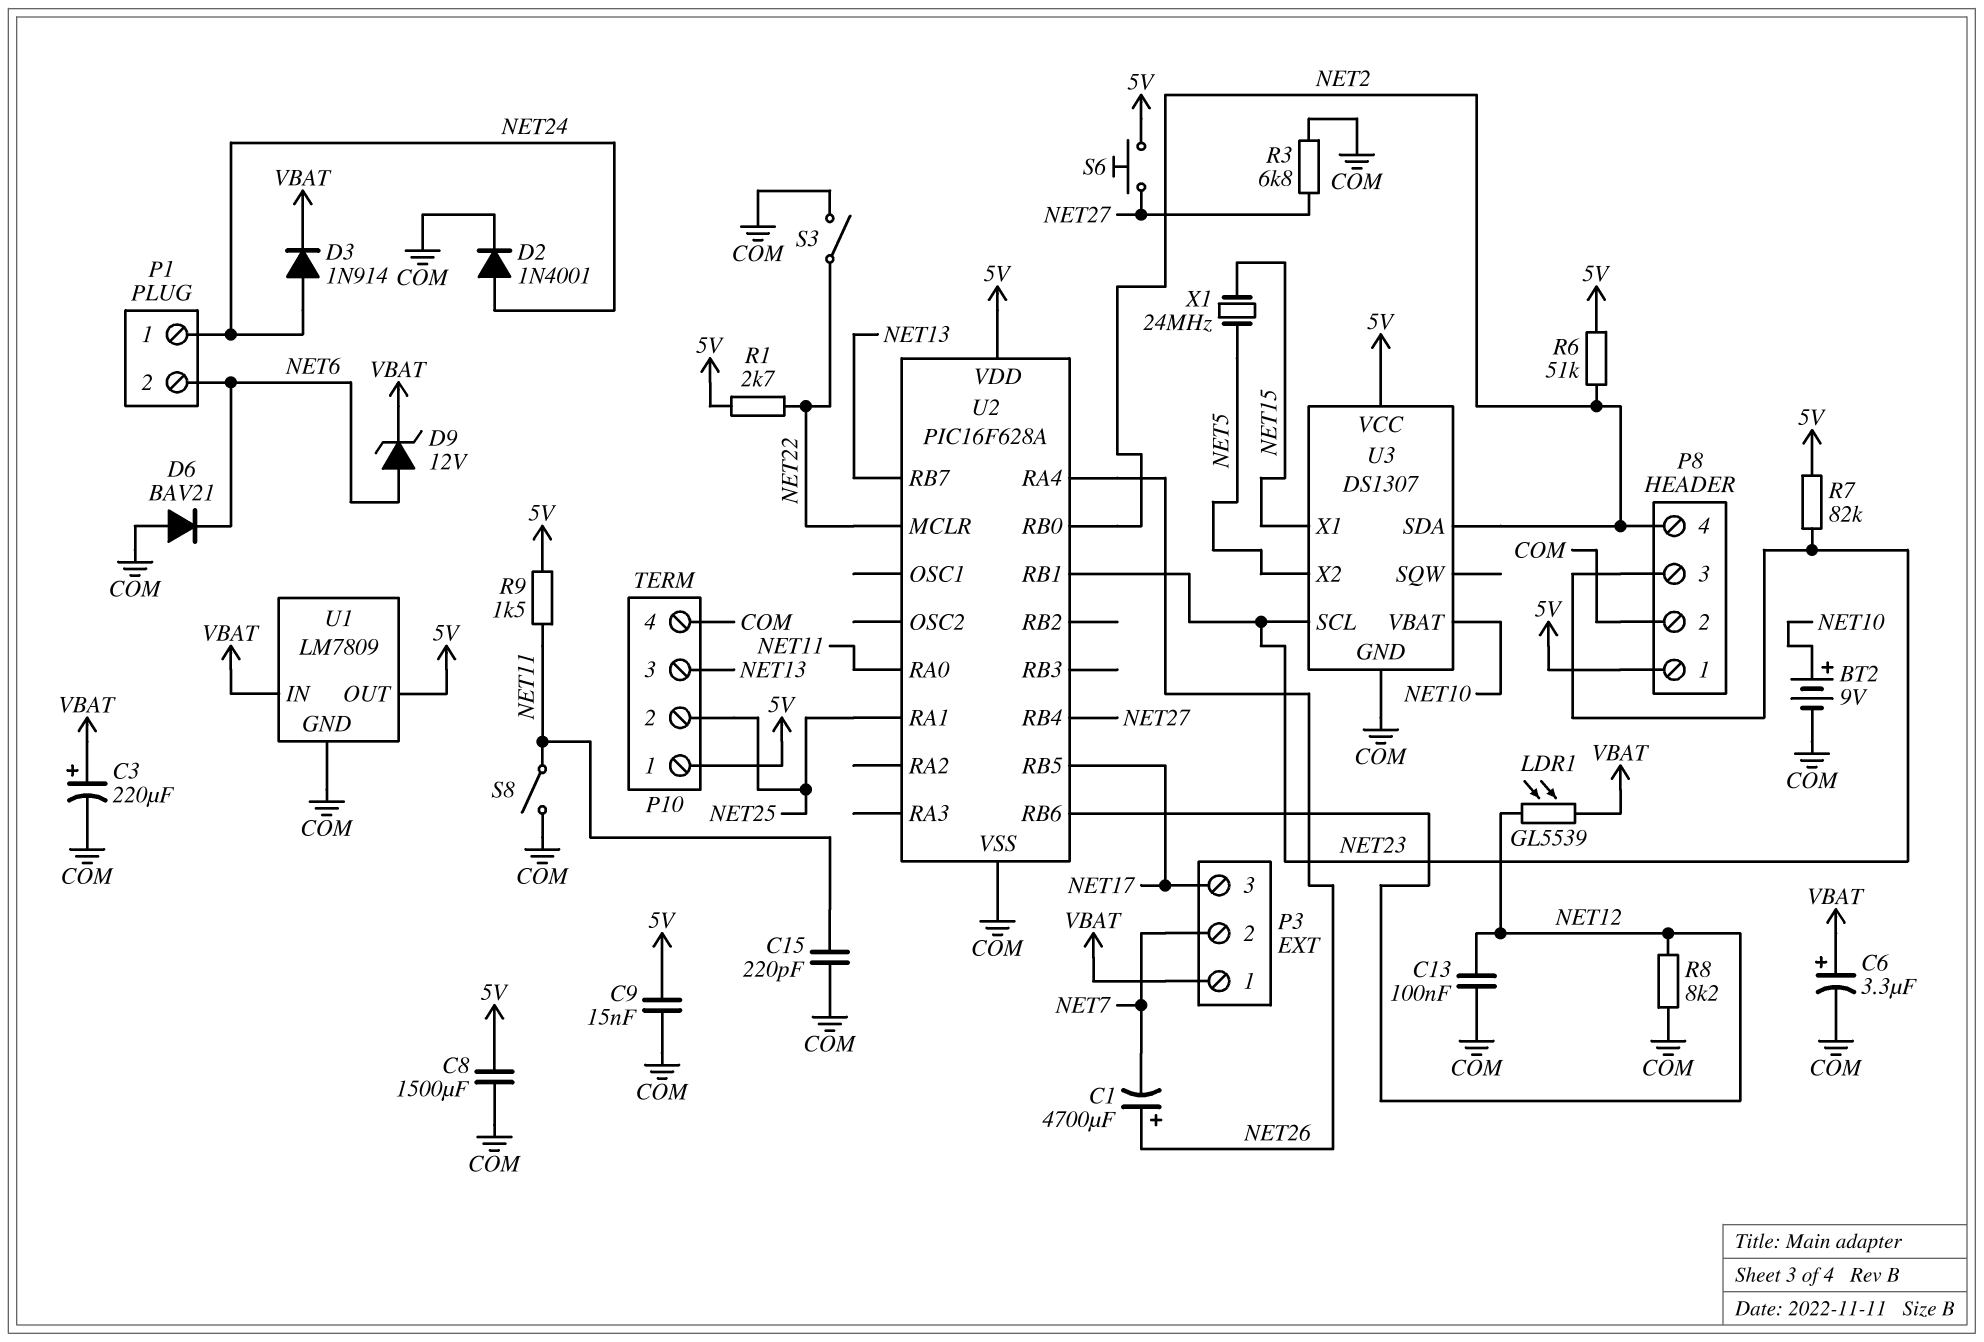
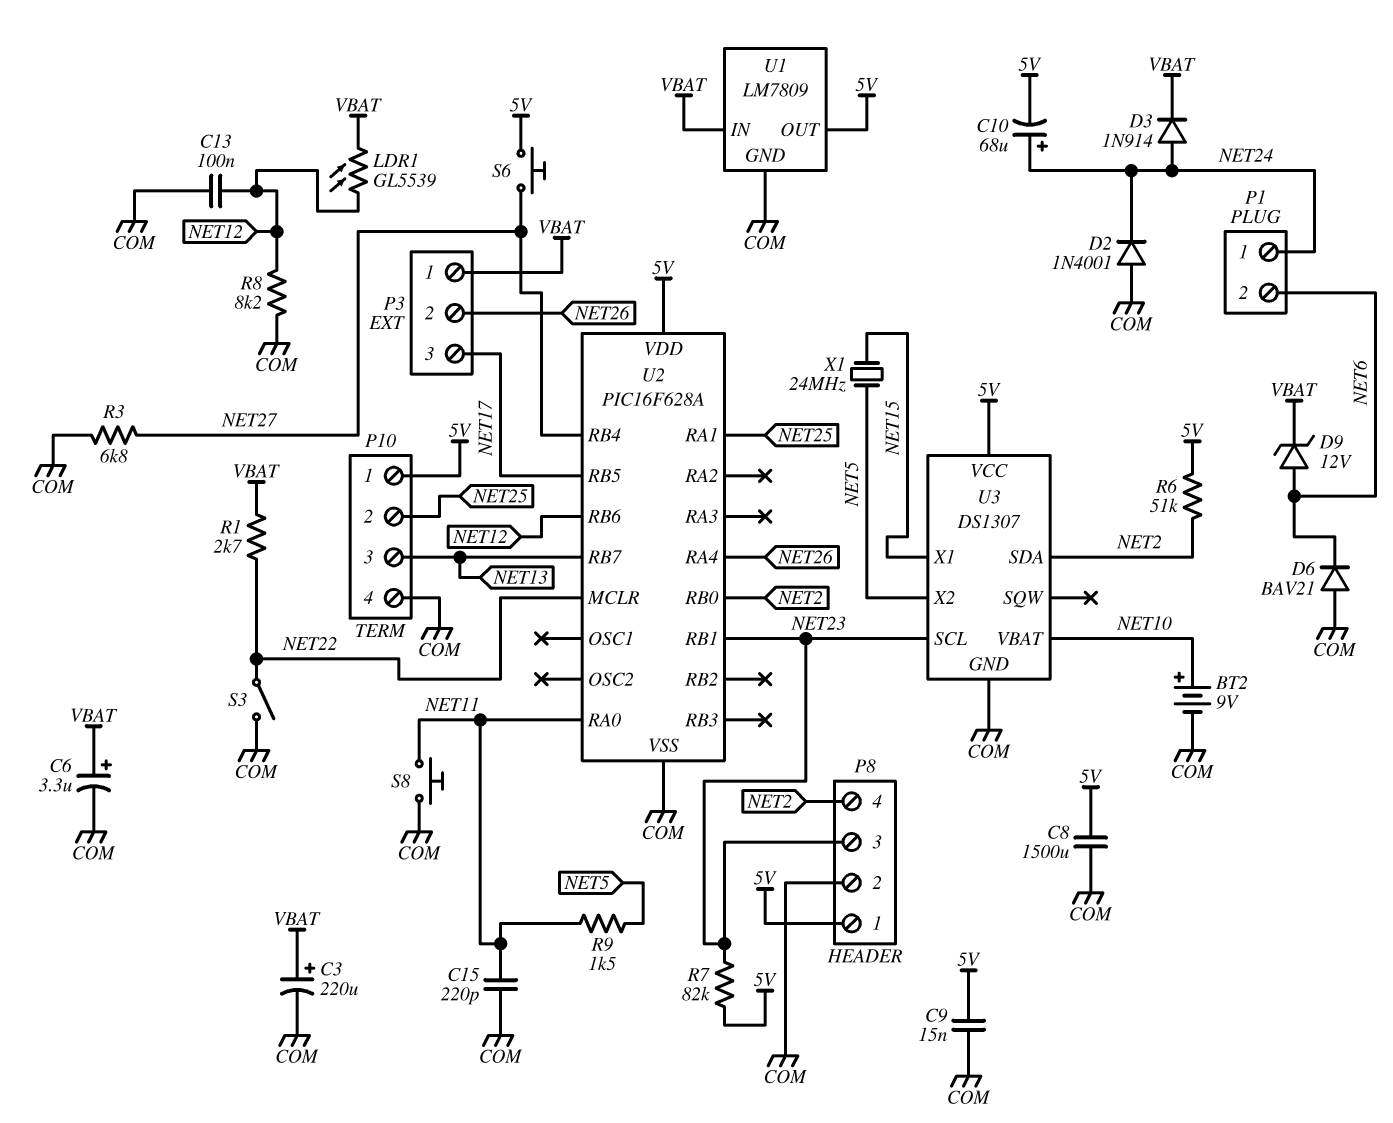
C1: 4700uF (plus NET26, minus NET7) -> none
C10: none -> 68uF (plus NET24, minus 5V)
D2: diode 1N4001 (A NET24, K COM) -> diode 1N4001 (A COM, K NET24)
P3 pin 2: NET7 -> NET26
R1: 2.7k (5V, NET22) -> 2.7k (NET22, VBAT)
R9: 1.5k (5V, NET11) -> 1.5k (NET5, NET11)
S8: switch (COM, NET11) -> button (COM, NET11)

